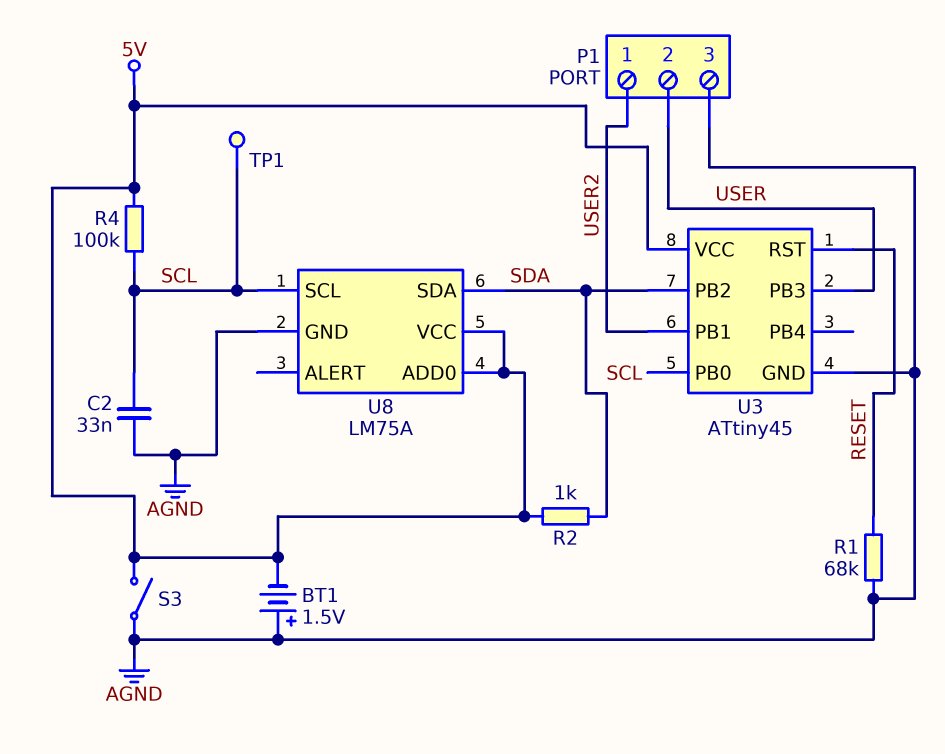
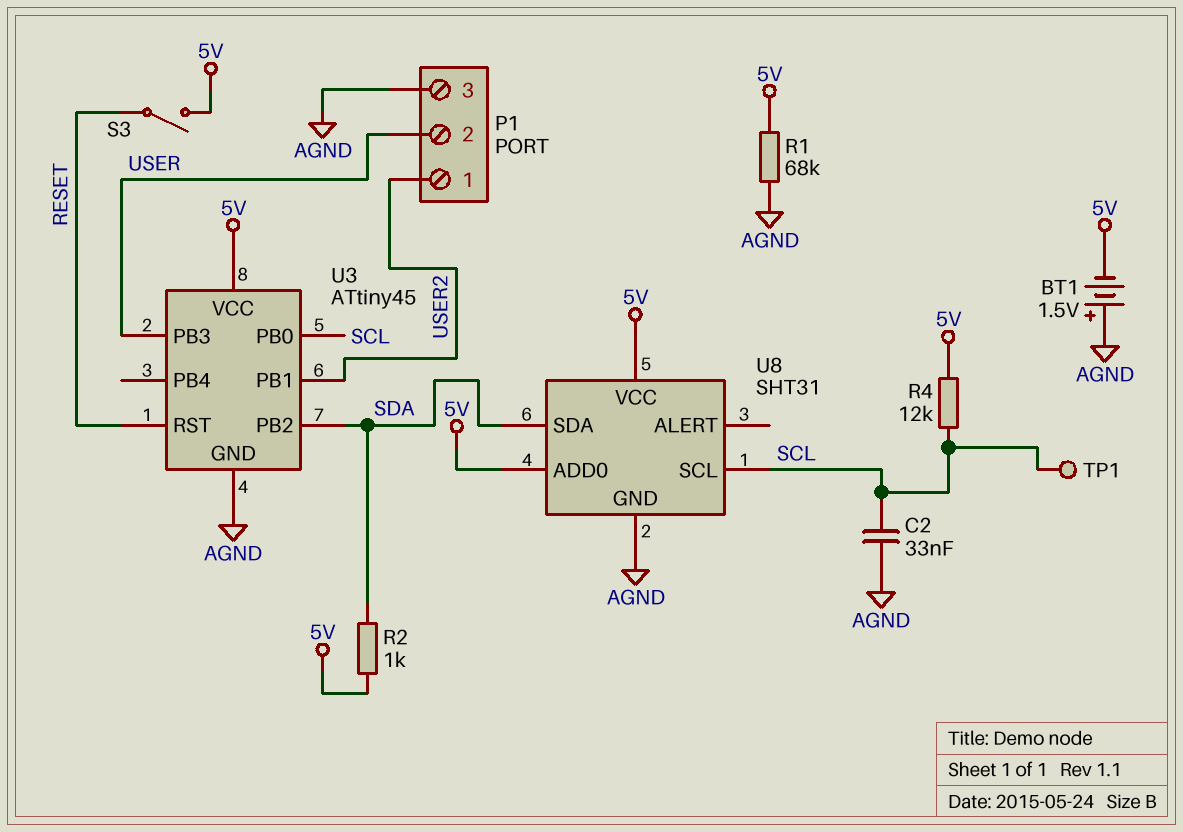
R1: 68k (AGND, RESET) -> 68k (5V, AGND)
R4: 100k (5V, SCL) -> 12k (5V, SCL)
S3: switch (5V, AGND) -> switch (5V, RESET)
U8: LM75A -> SHT31

